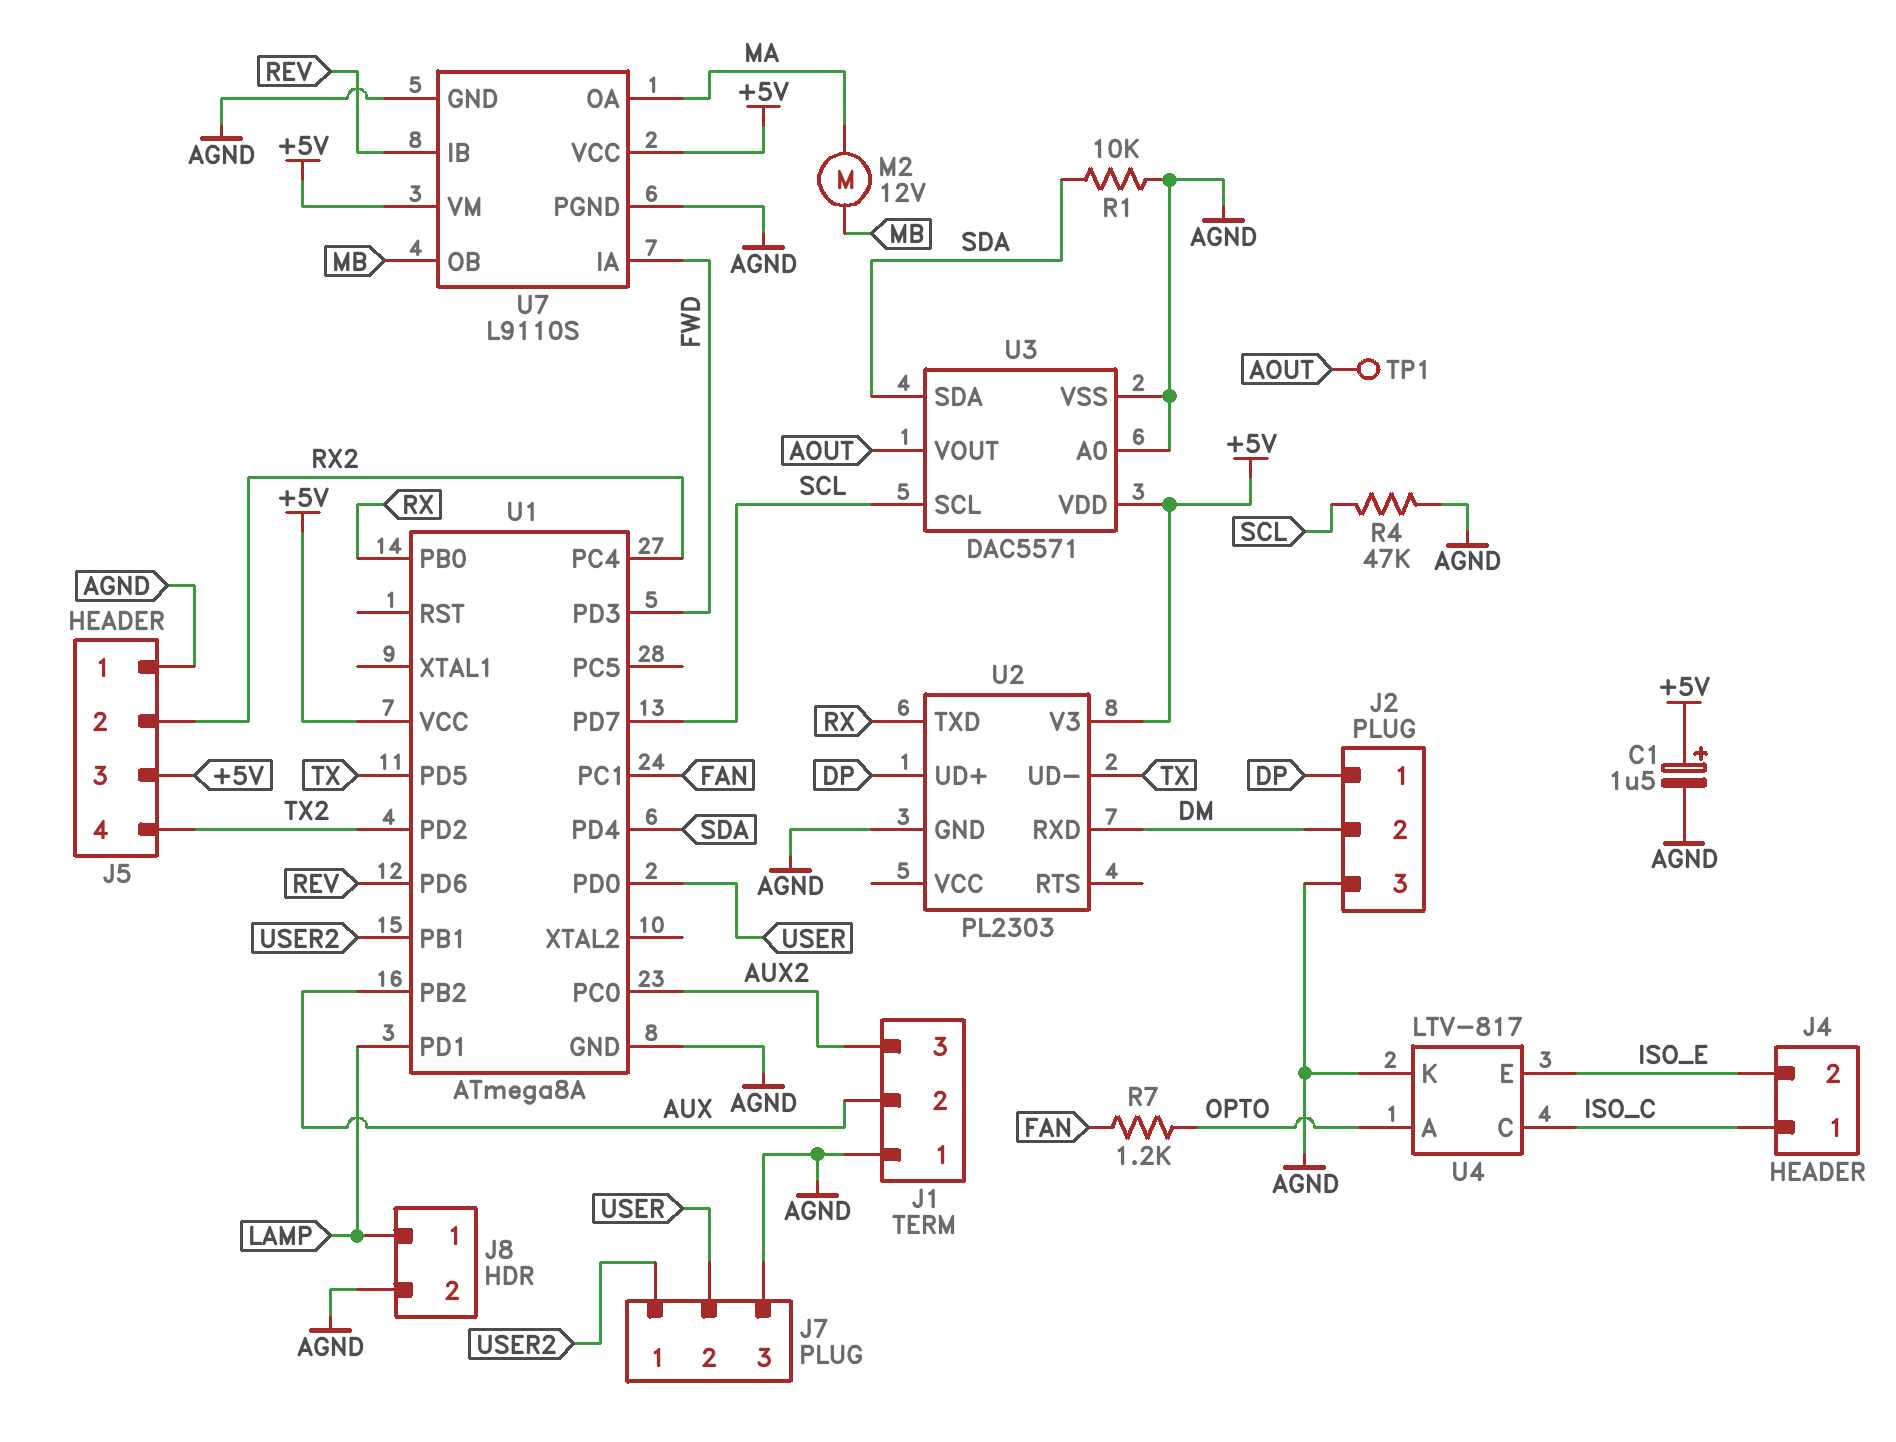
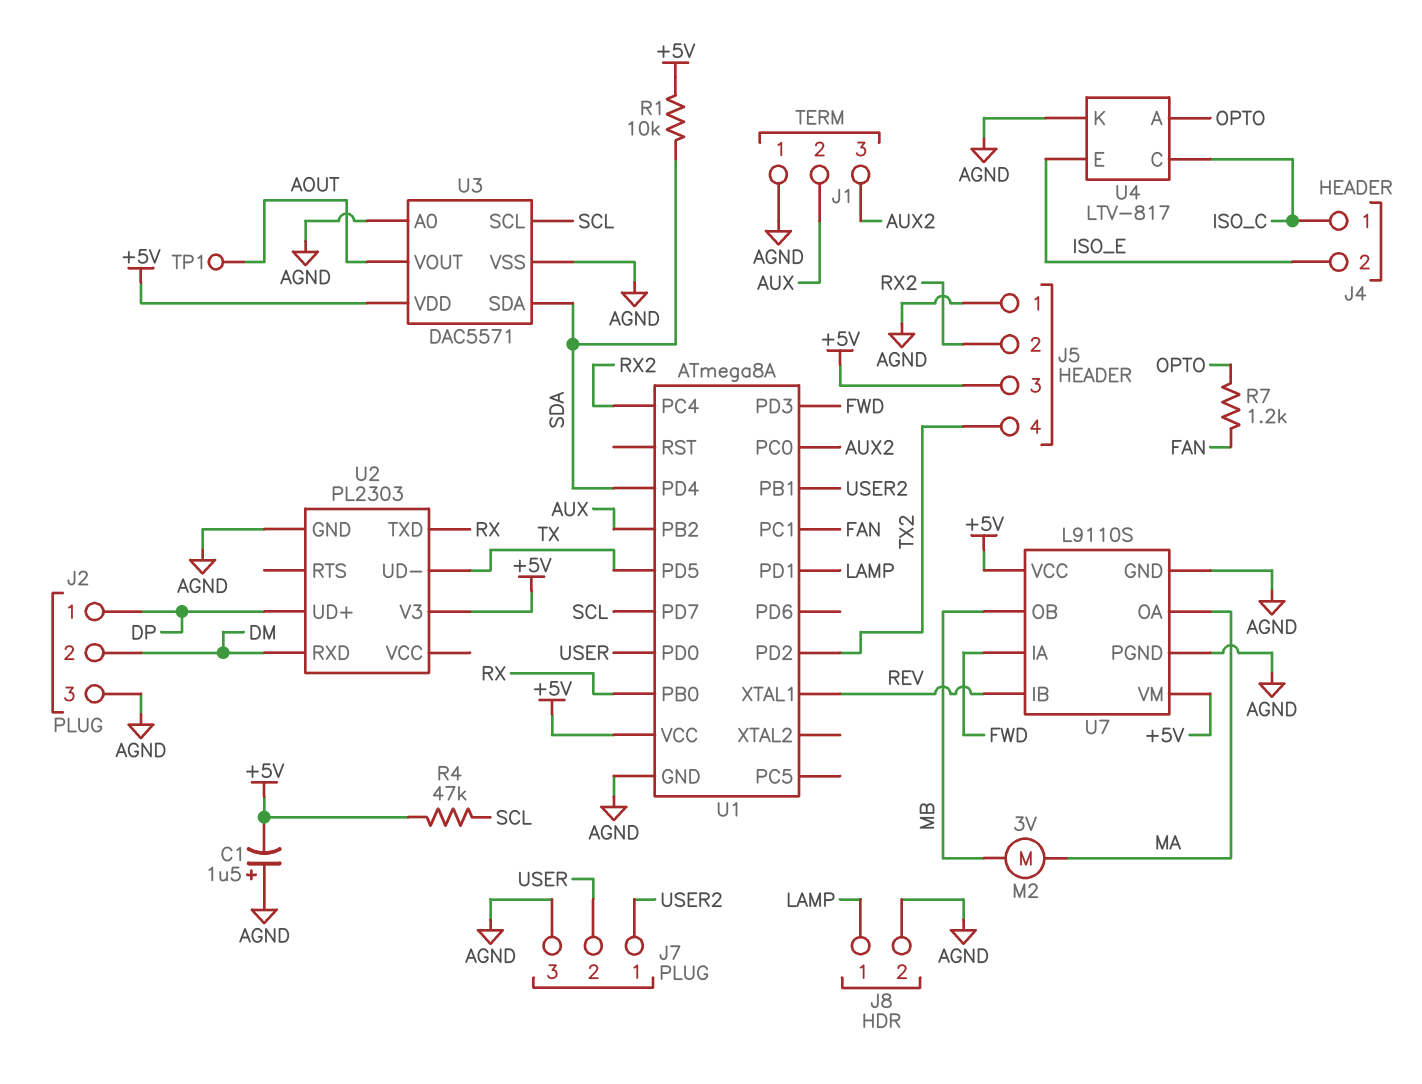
C1: 1.5uF (plus +5V, minus AGND) -> 1.5uF (plus AGND, minus +5V)
M2: motor 12V (MA, MB) -> motor 3V (MA, MB)
R1: 10k (AGND, SDA) -> 10k (+5V, SDA)
R4: 47k (AGND, SCL) -> 47k (+5V, SCL)
U1 pin PD6: REV -> none
U1 pin XTAL1: none -> REV

